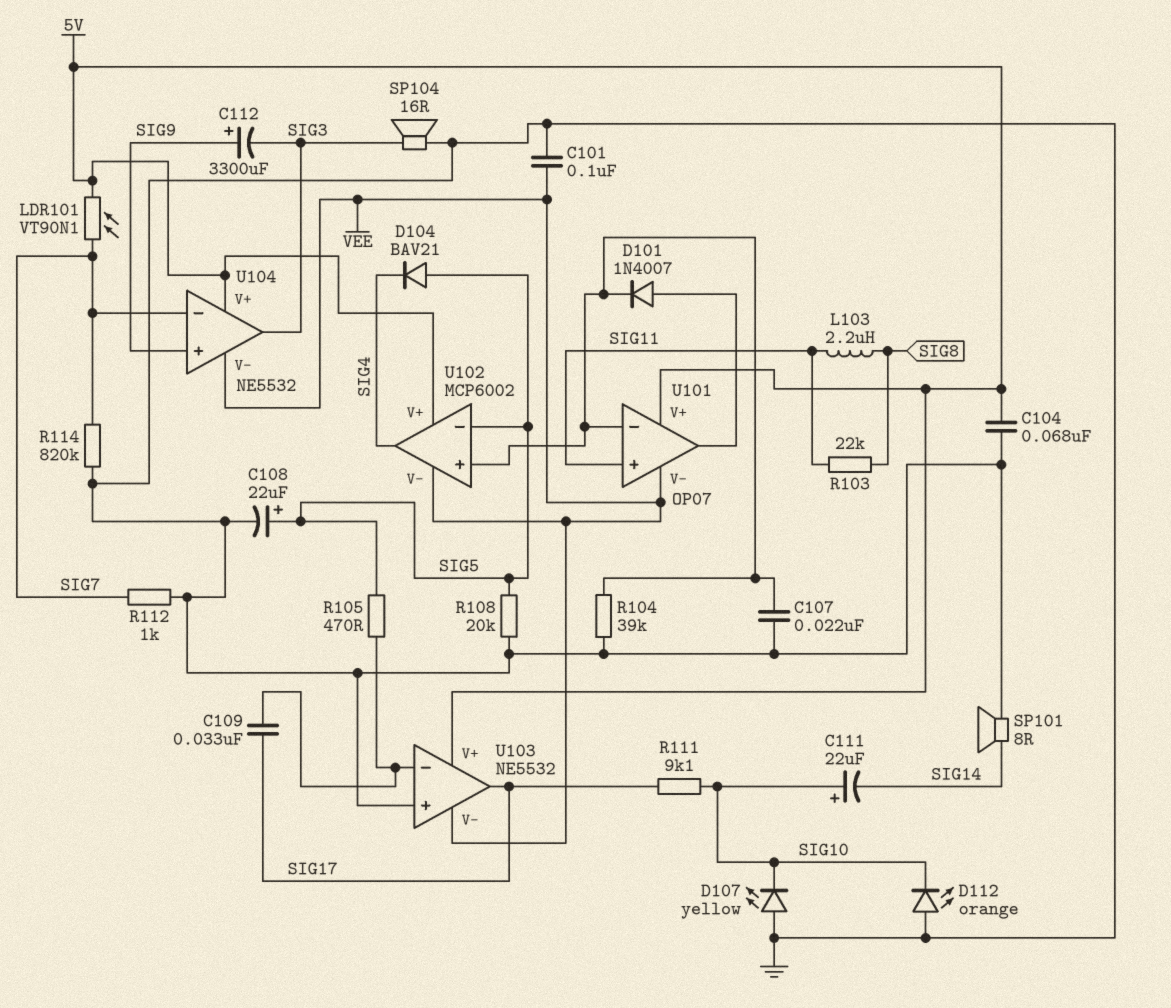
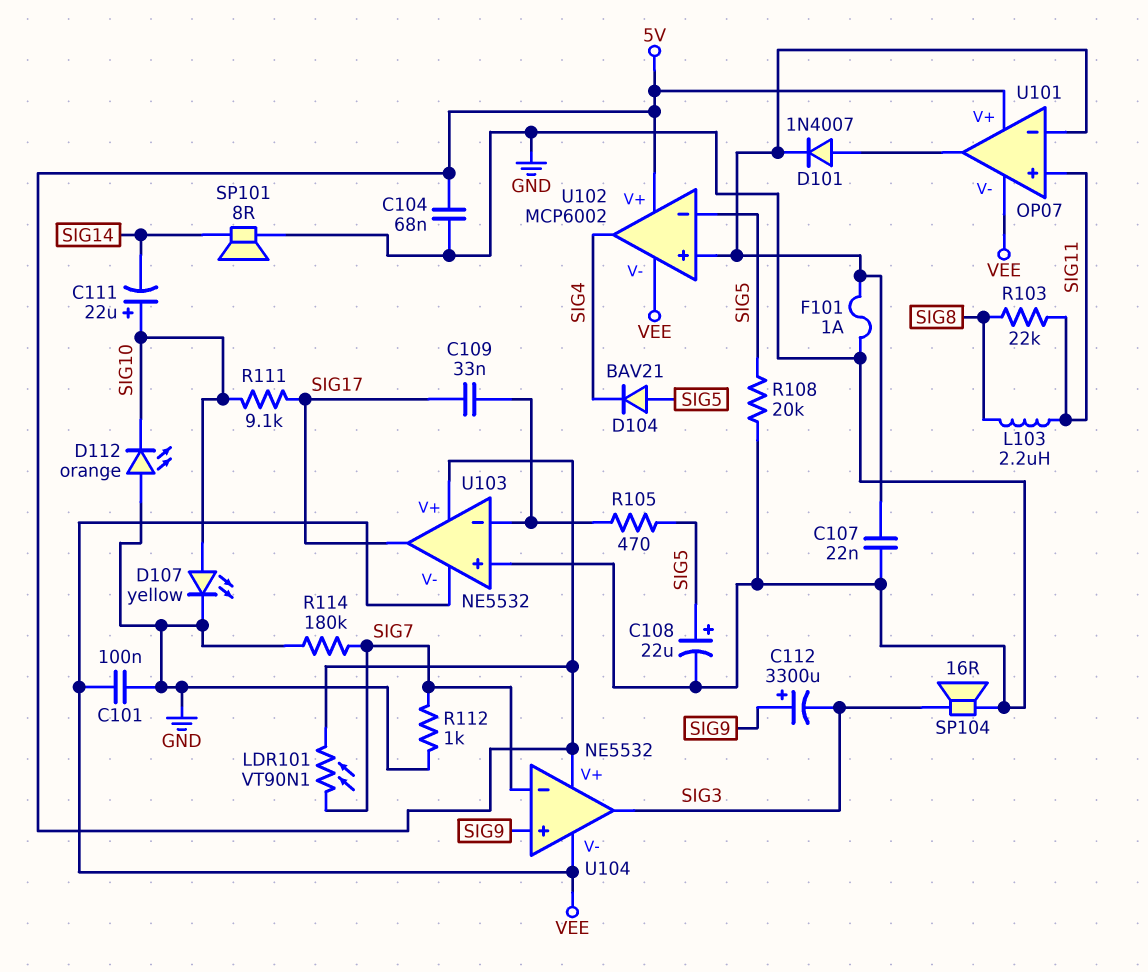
D107: LED yellow (A GND, K SIG10) -> LED yellow (A SIG10, K GND)
F101: none -> 1A (GND, U101/in-)
R104: 39k (GND, U101/in-) -> none
R114: 820k (GND, SIG7) -> 180k (GND, SIG7)

